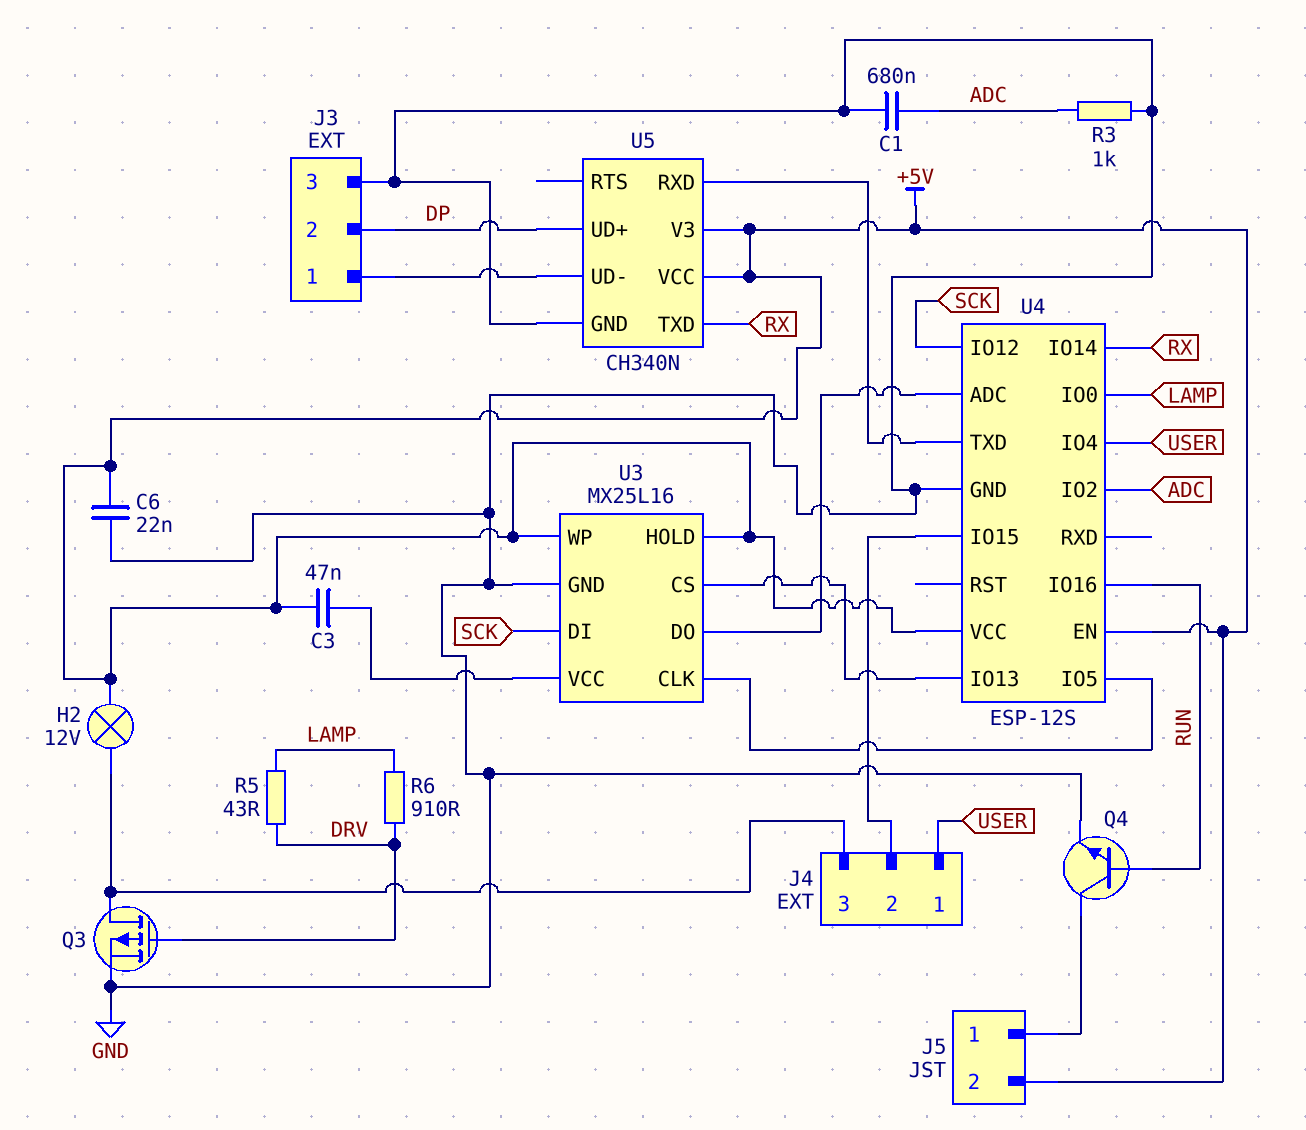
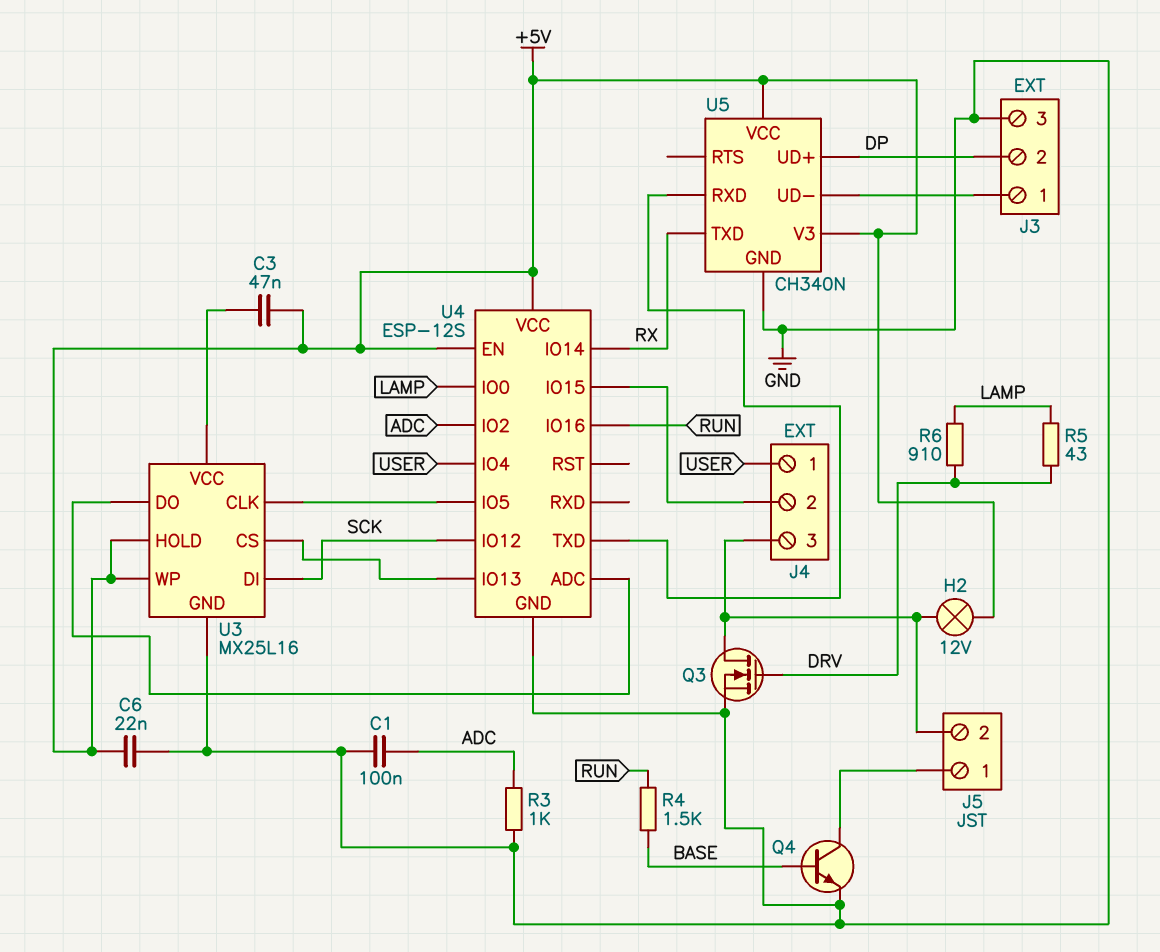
C1: 680nF (ADC, GND) -> 100nF (ADC, GND)
J5 pin 2: +5V -> J4/3
Q3: PMOS (G DRV, D J4/3, S GND) -> NMOS (G DRV, D J4/3, S GND)
Q4: NPN (B RUN, C J5/1, E GND) -> NPN (B BASE, C J5/1, E GND)
R4: none -> 1.5k (BASE, RUN)

